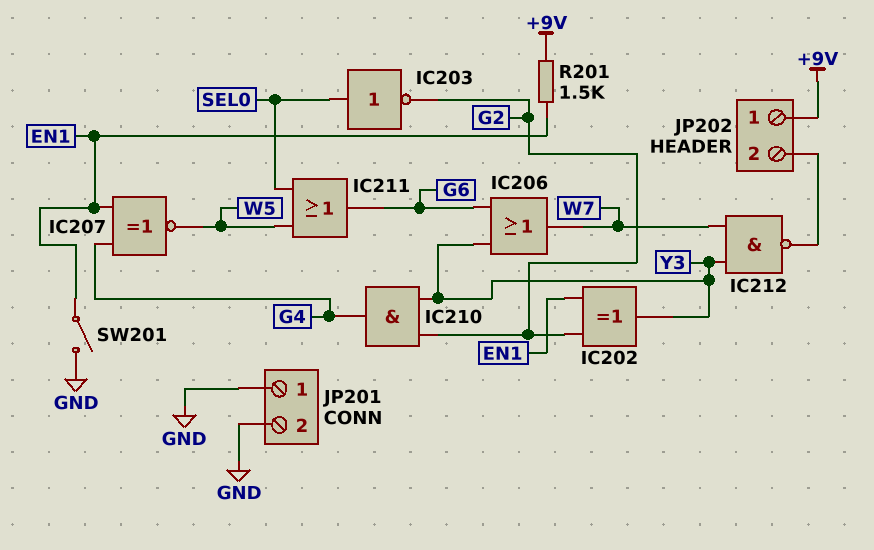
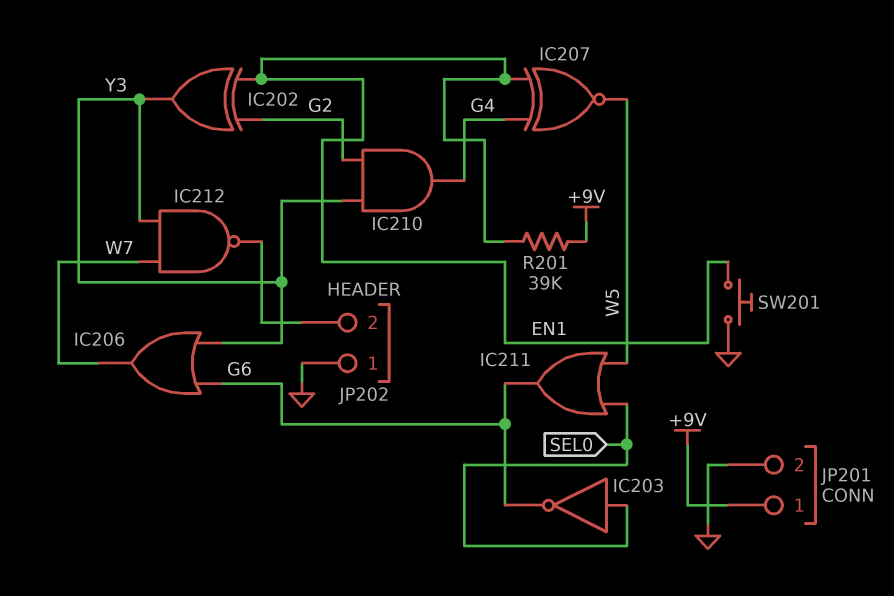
IC203: NOT (in SEL0, out G2) -> NOT (in SEL0, out G6)
JP201 pin 1: GND -> +9V
JP202 pin 1: +9V -> GND
R201: 1.5k (+9V, EN1) -> 39k (+9V, EN1)
SW201: switch (EN1, GND) -> button (EN1, GND)

